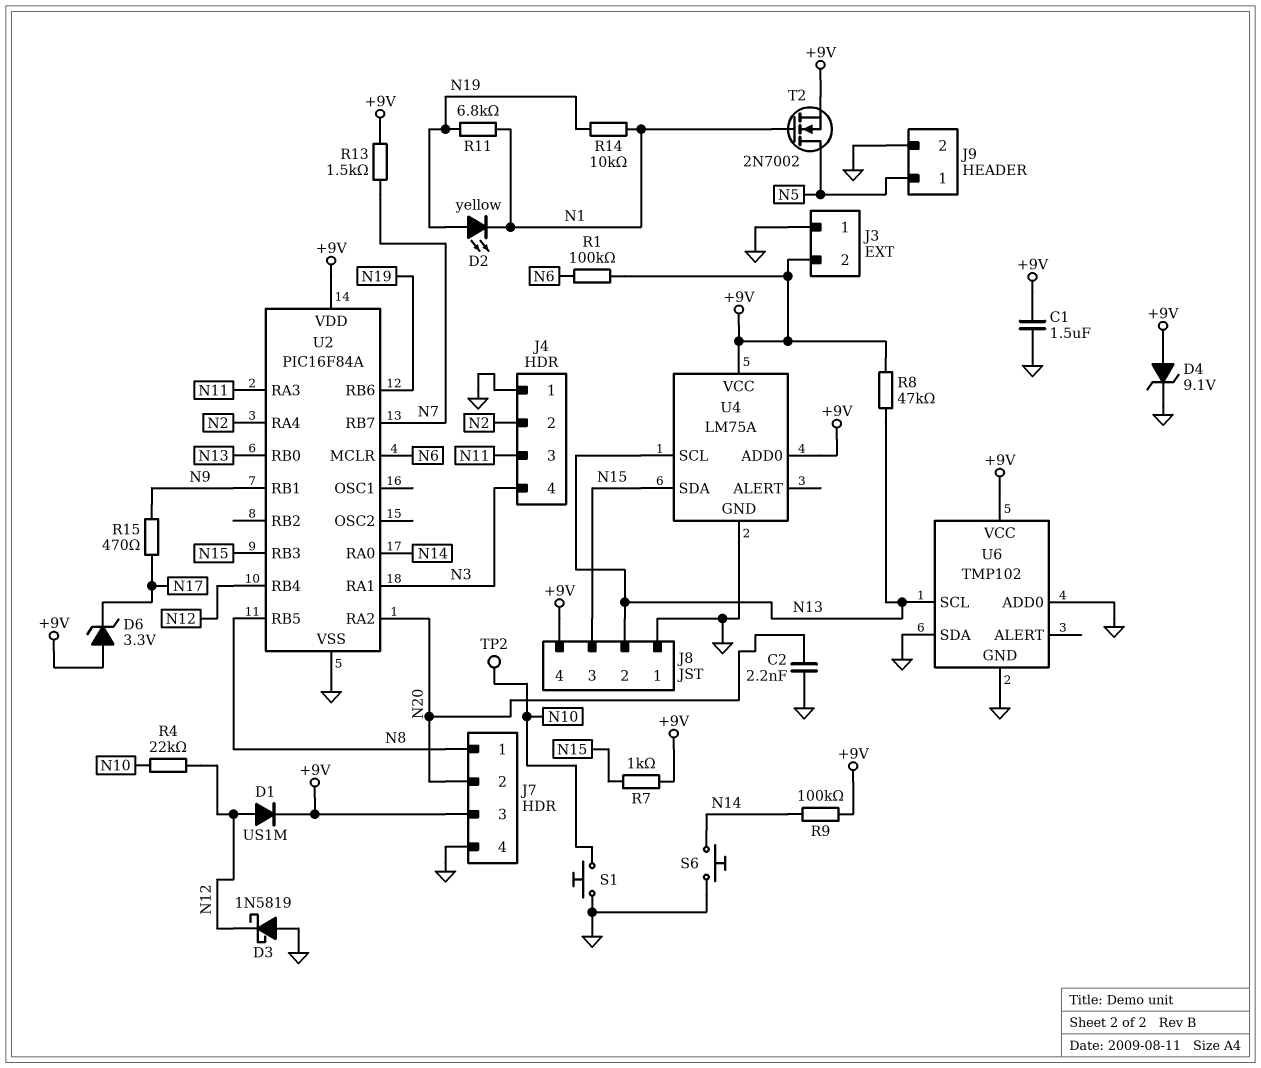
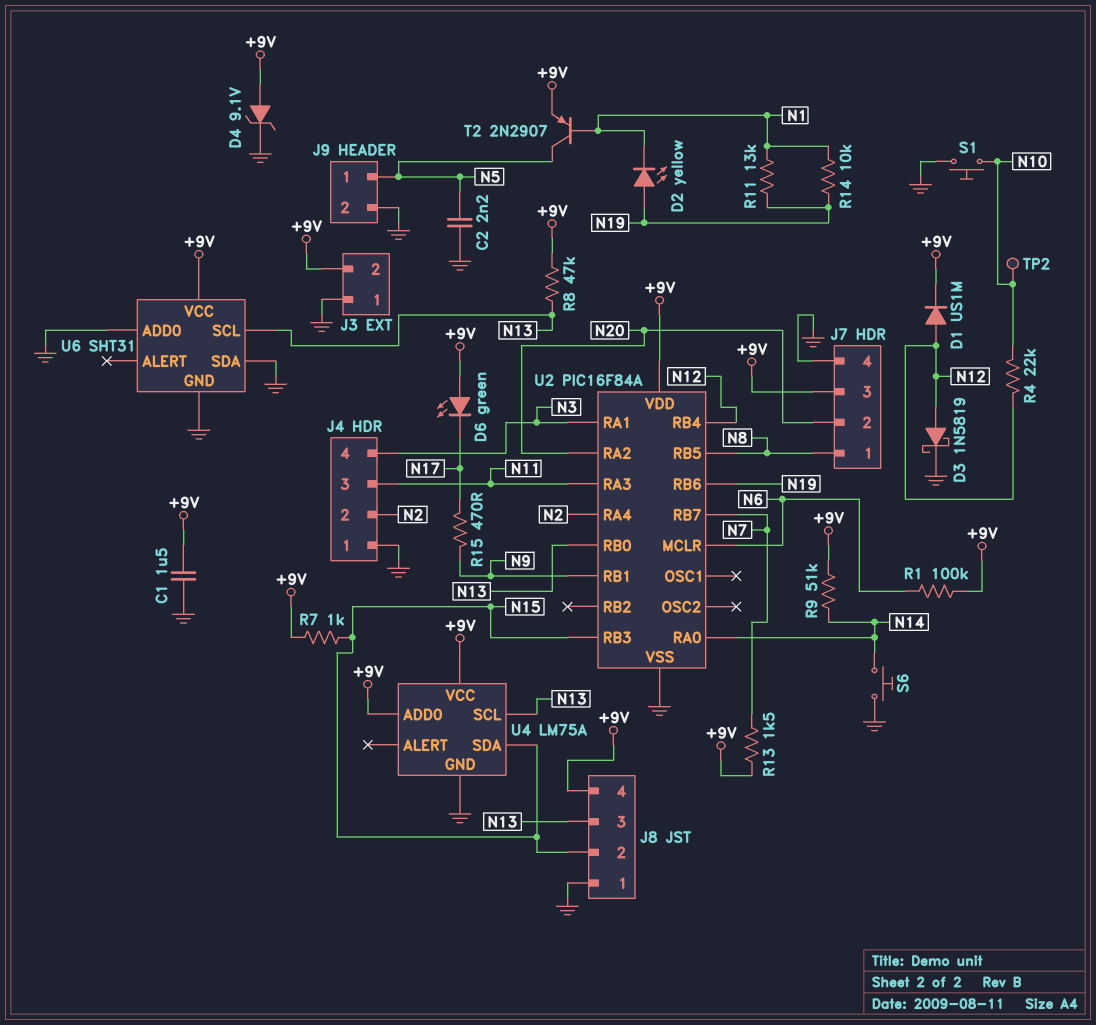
C2: 2.2nF (GND, N20) -> 2.2nF (GND, N5)
D3: schottky 1N5819 (A GND, K N12) -> schottky 1N5819 (A N12, K GND)
D6: zener 3.3V (A +9V, K N17) -> LED green (A +9V, K N17)
J8 pin 2: N13 -> N15
J8 pin 3: N15 -> N13
R9: 100k (+9V, N14) -> 51k (+9V, N14)
R11: 6.8k (N1, N19) -> 13k (N1, N19)
T2: NMOS 2N7002 (G N1, D N5, S +9V) -> PNP 2N2907 (B N1, C N5, E +9V)
U6: TMP102 -> SHT31

